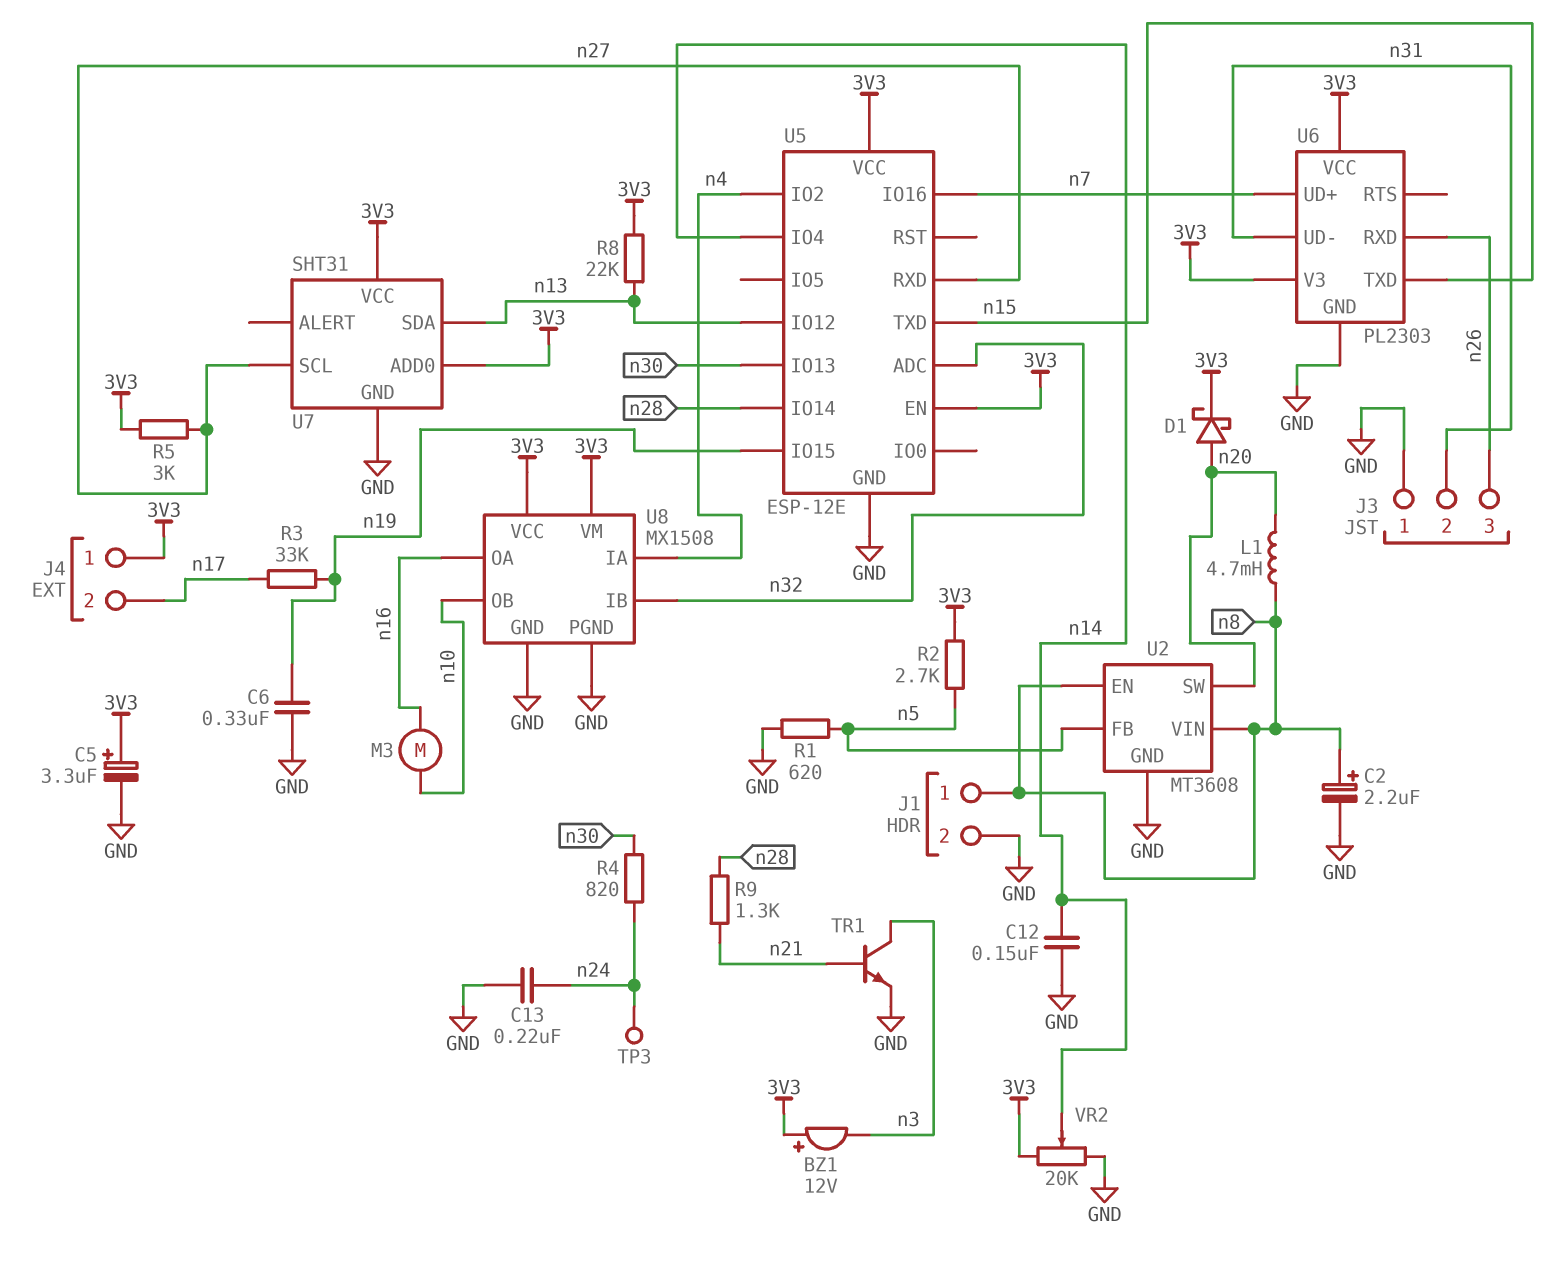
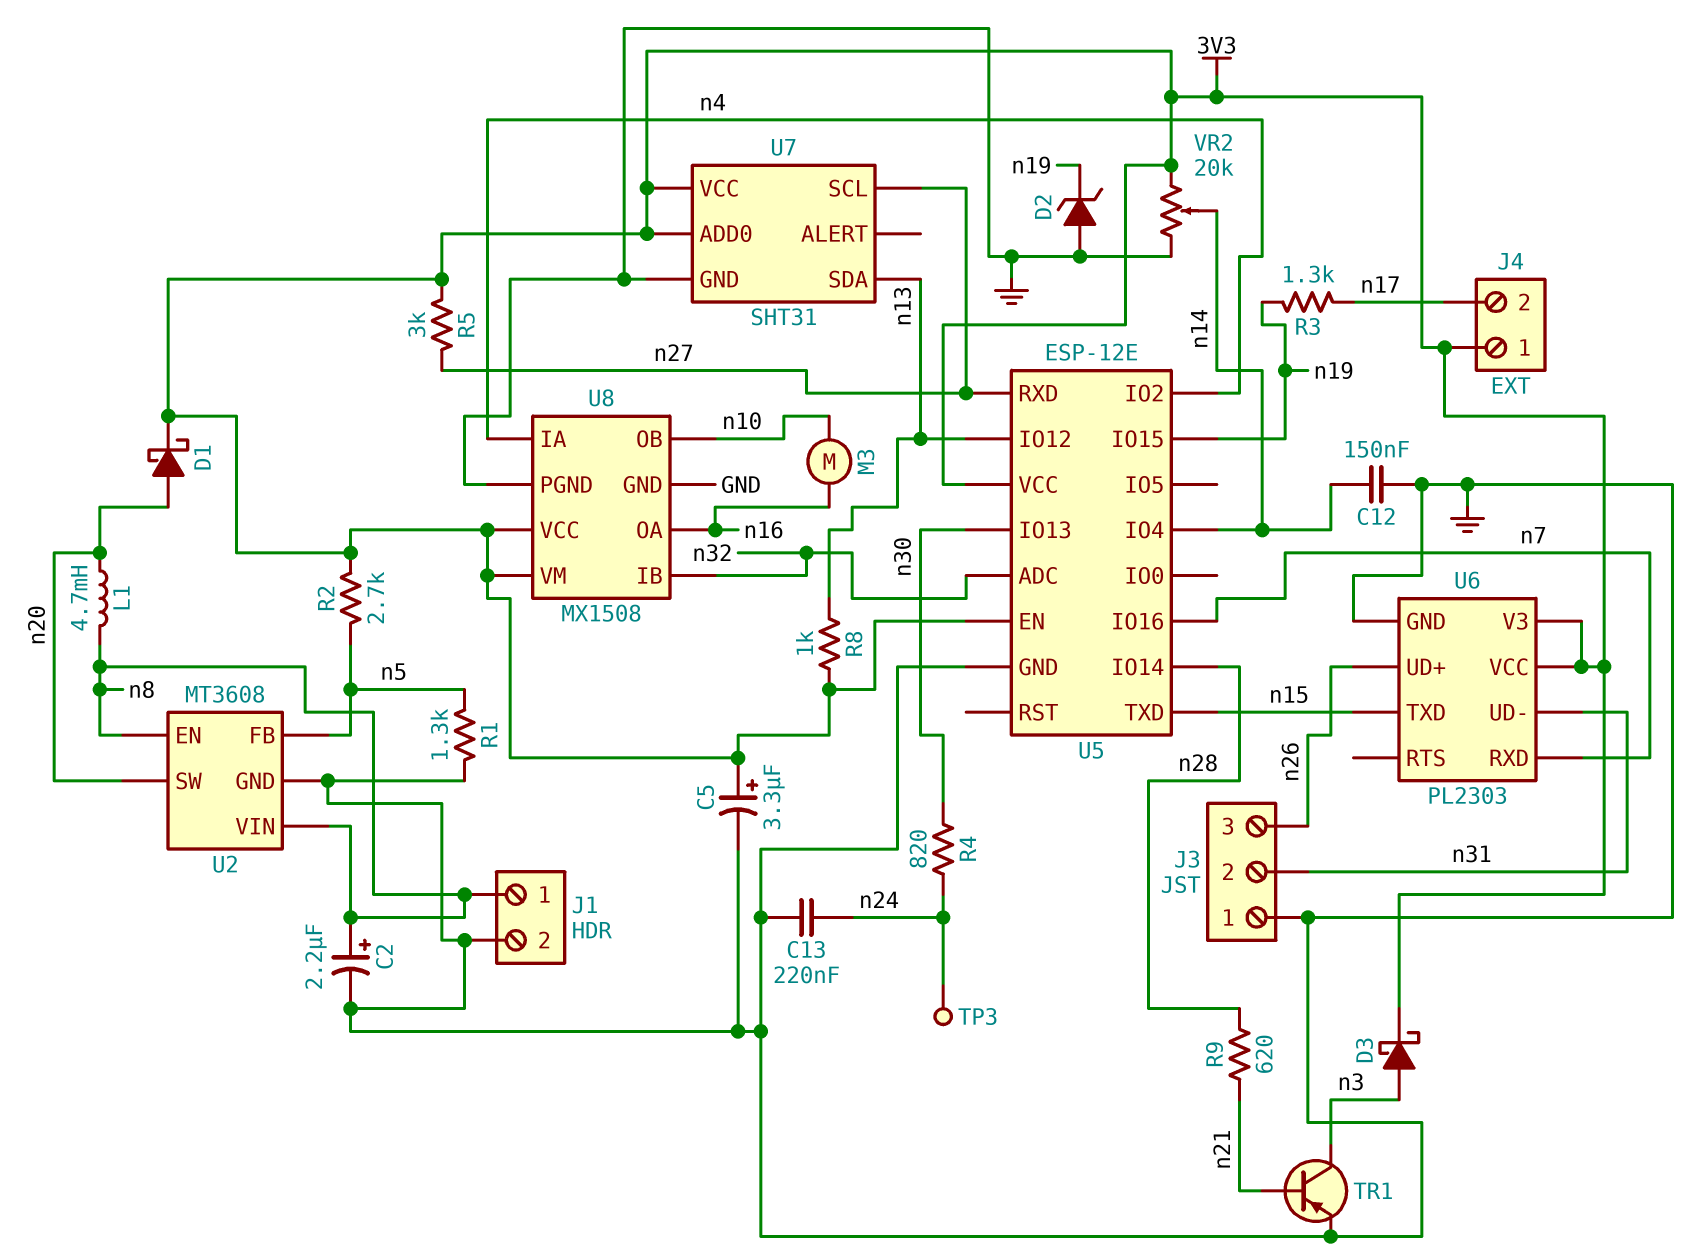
BZ1: buzzer 12V (plus 3V3, minus n3) -> none
C6: 330nF (GND, n19) -> none
D2: none -> zener (A GND, K n19)
D3: none -> schottky (A n3, K 3V3)
R1: 620 (GND, n5) -> 1.3k (GND, n5)
R3: 33k (n17, n19) -> 1.3k (n17, n19)
R8: 22k (3V3, n13) -> 1k (3V3, n13)
R9: 1.3k (n21, n28) -> 620 (n21, n28)
TR1: NPN (B n21, C n3, E GND) -> PNP (B n21, C n3, E GND)
U6 pin RXD: n26 -> n7
U6 pin UD+: n7 -> n26

